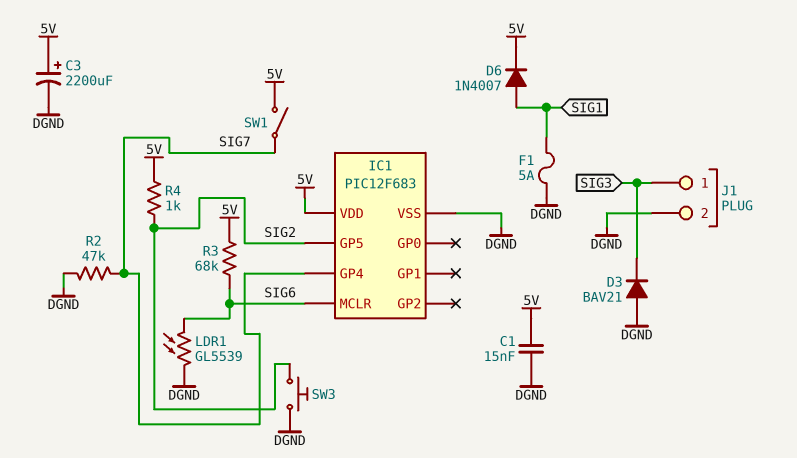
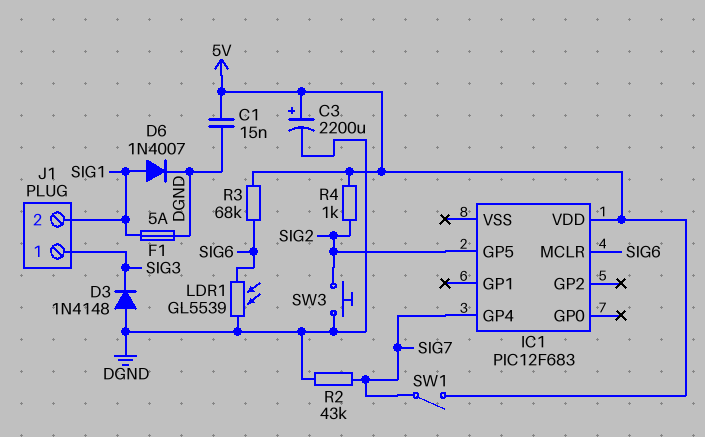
D3: diode BAV21 (A DGND, K SIG3) -> diode 1N4148 (A DGND, K SIG3)
D6: diode 1N4007 (A SIG1, K 5V) -> diode 1N4007 (A SIG1, K DGND)
IC1 pin VSS: DGND -> none
J1 pin 2: DGND -> SIG1
R2: 47k (DGND, SIG7) -> 43k (DGND, SIG7)

